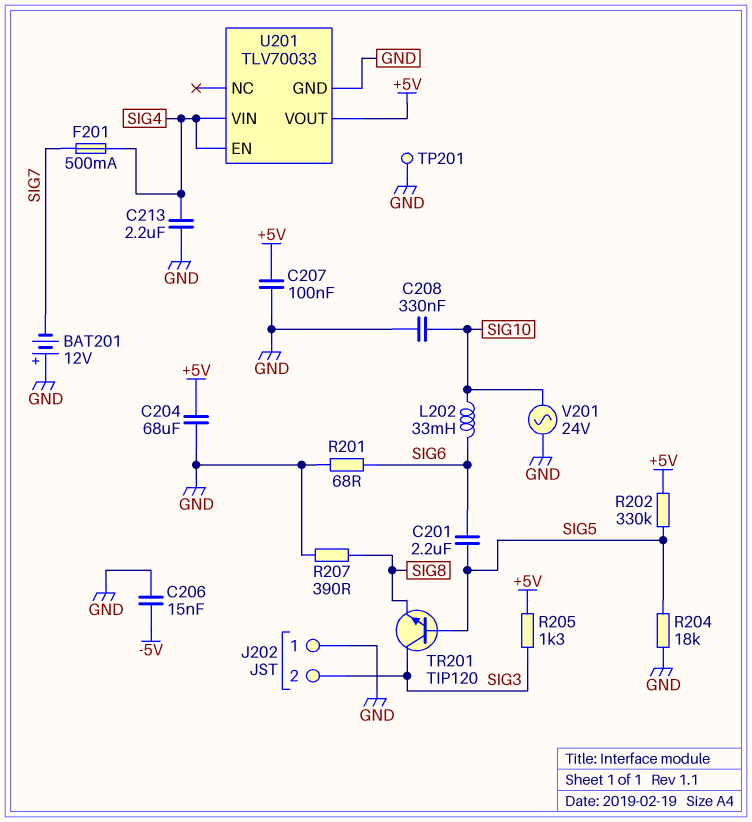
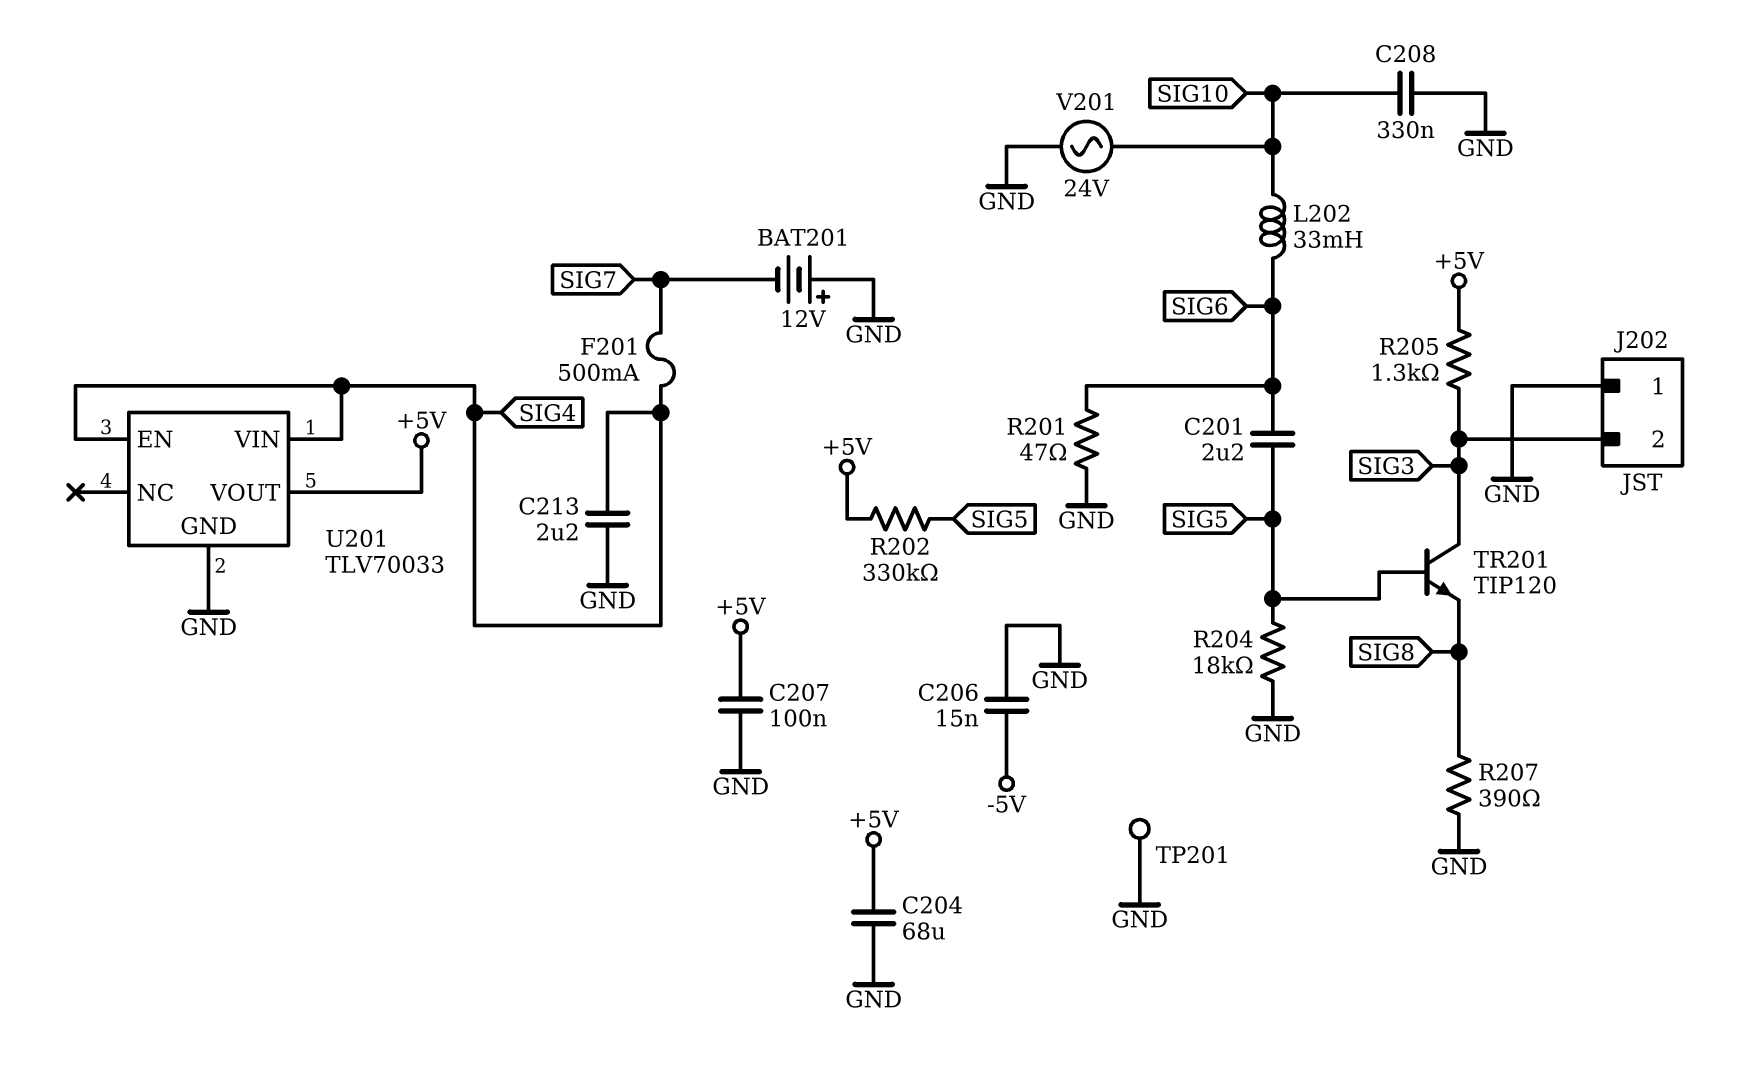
R201: 68 (GND, SIG6) -> 47 (GND, SIG6)

